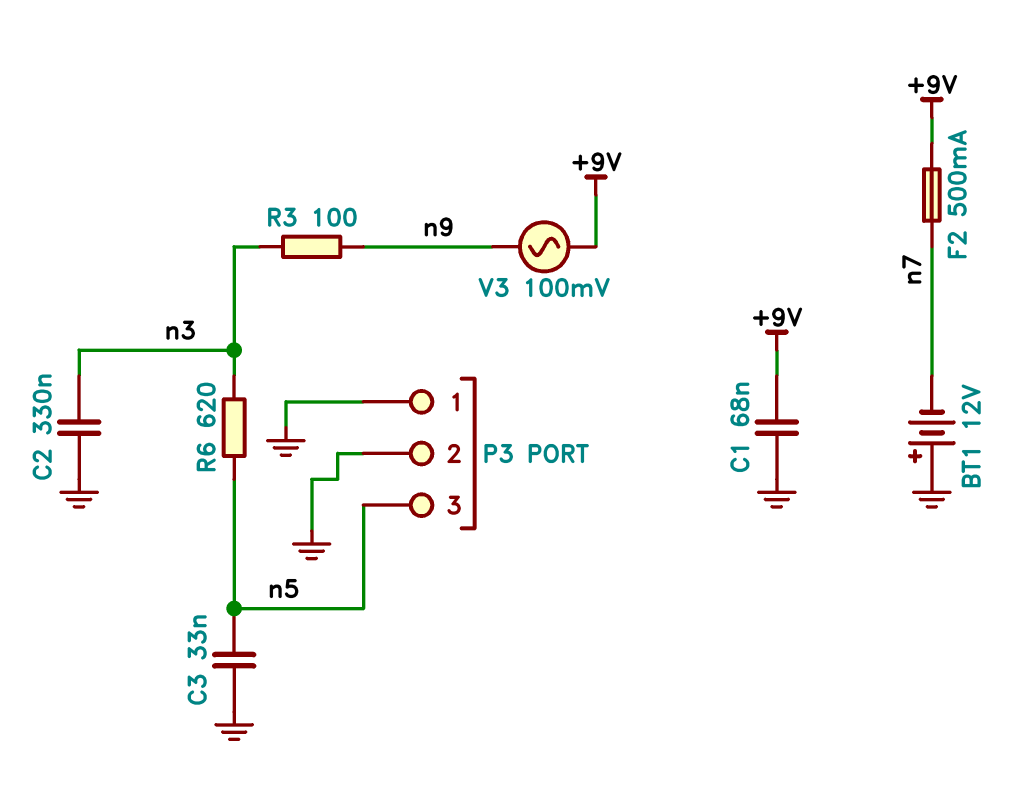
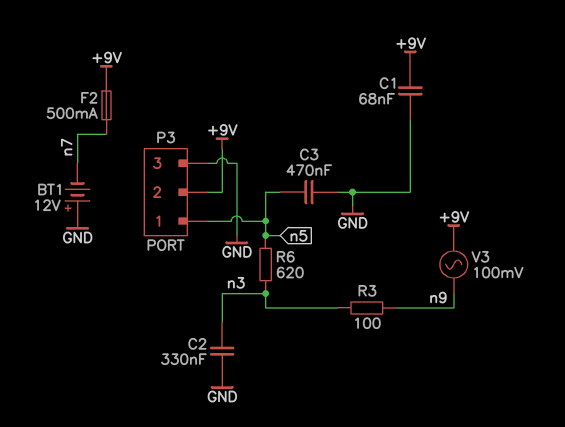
C3: 33nF (GND, n5) -> 470nF (GND, n5)
P3 pin 1: GND -> n5
P3 pin 2: GND -> +9V
P3 pin 3: n5 -> GND

